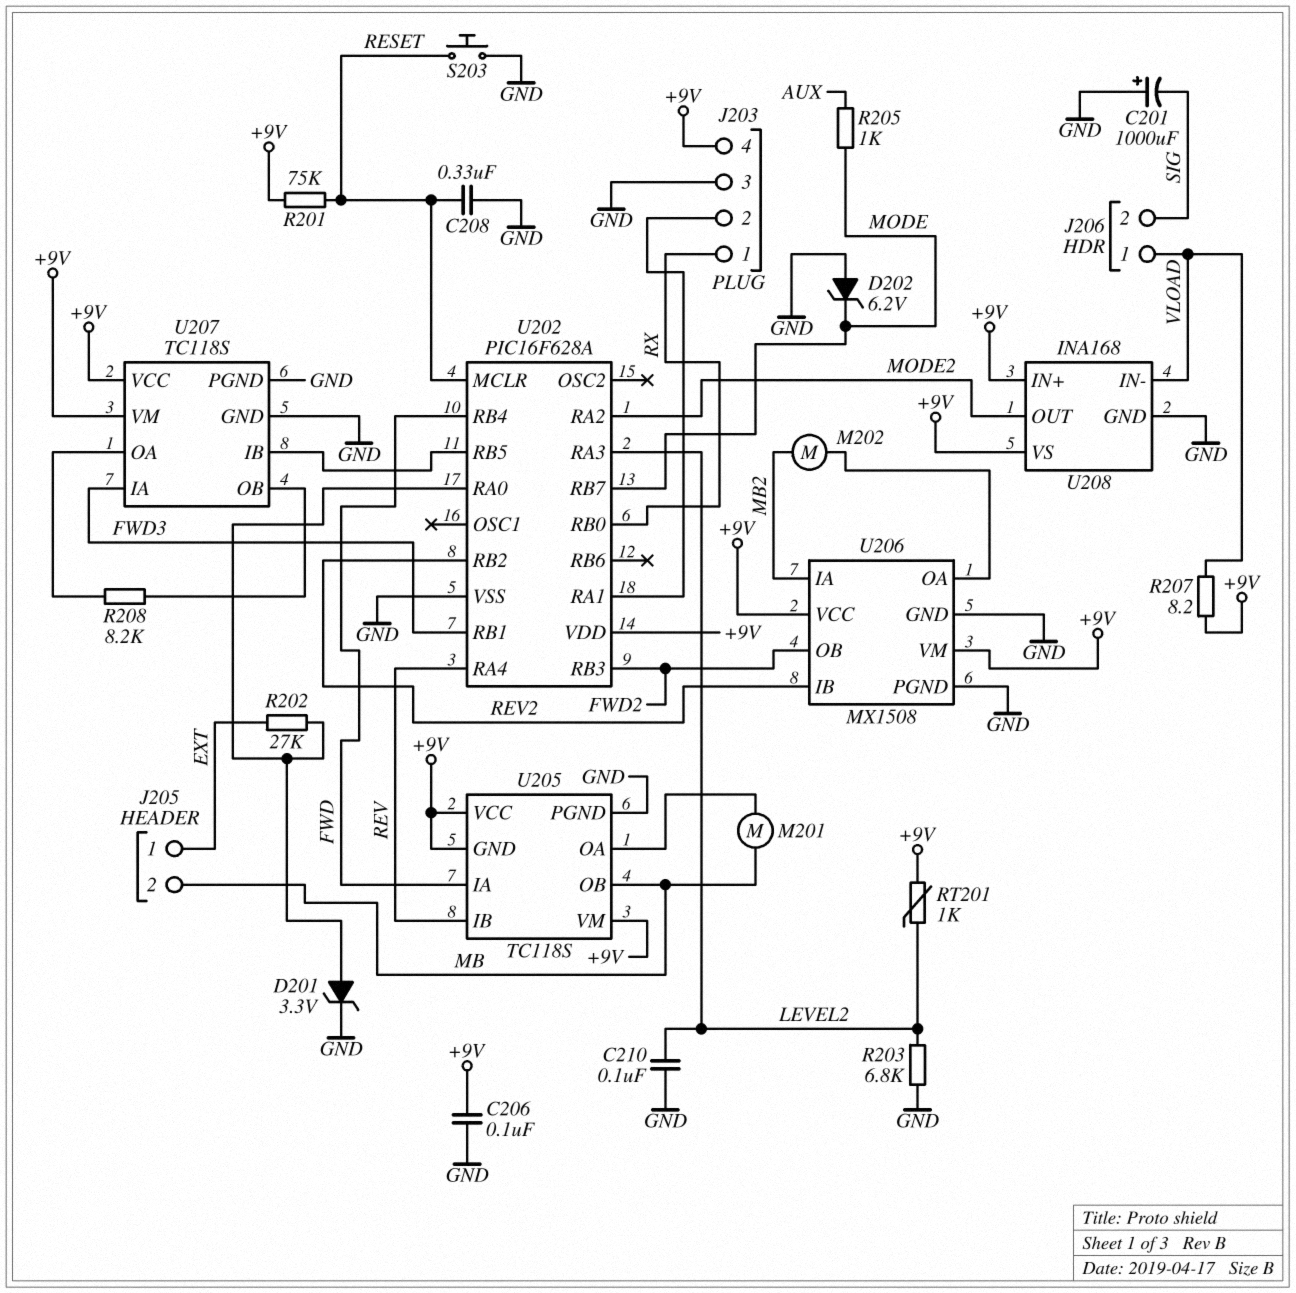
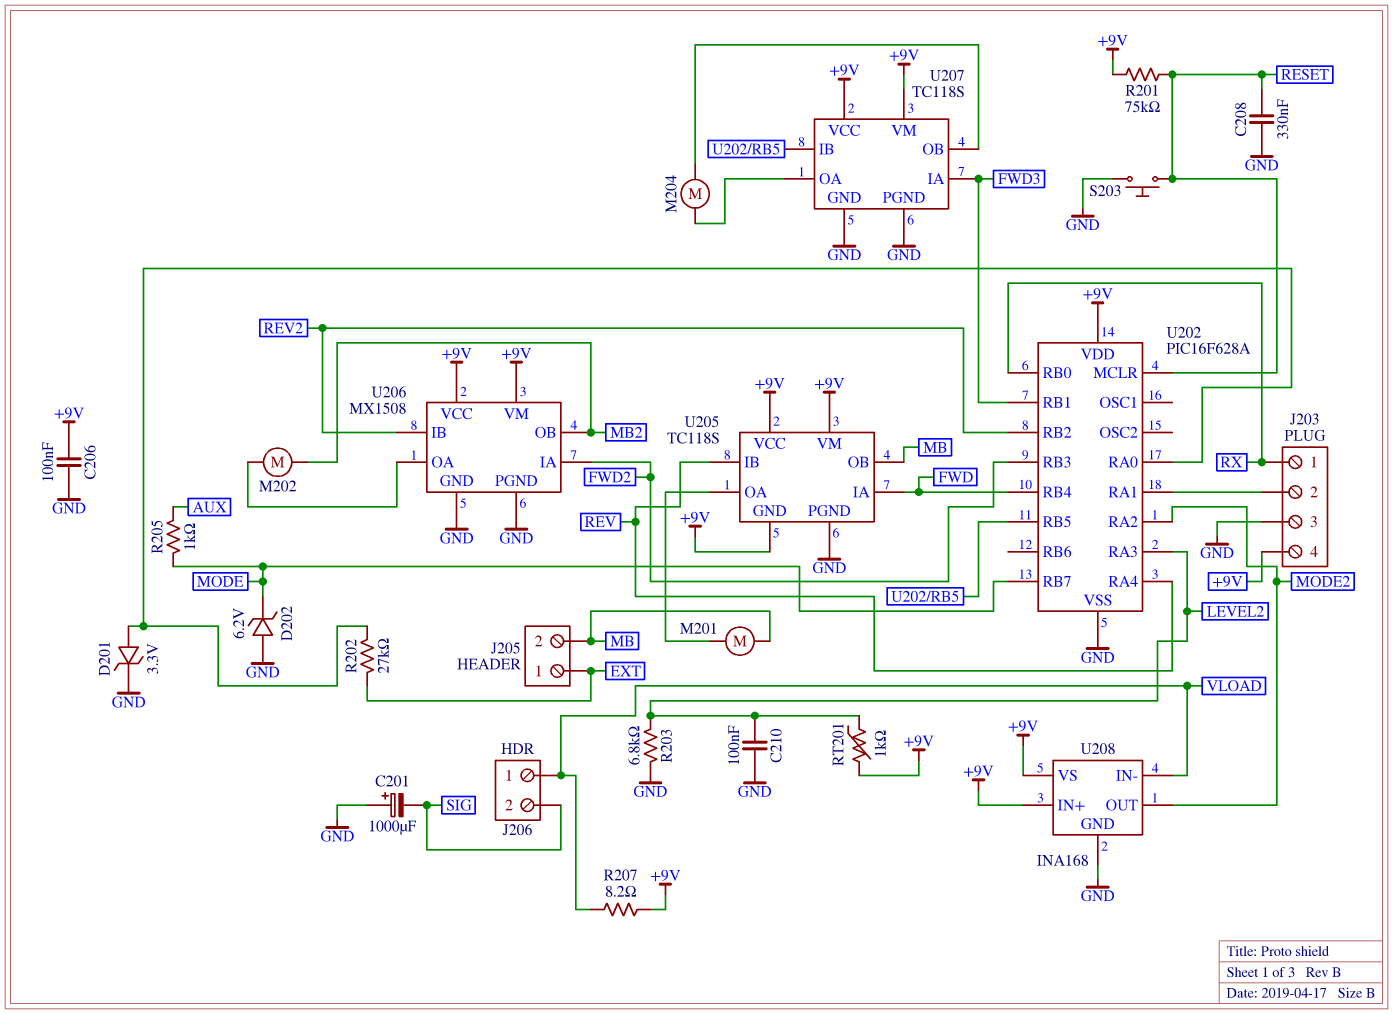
M204: none -> motor (U207/OA, U207/OB)
R208: 8.2k (U207/OA, U207/OB) -> none
U206 pin IA: MB2 -> FWD2
U206 pin OB: FWD2 -> MB2

